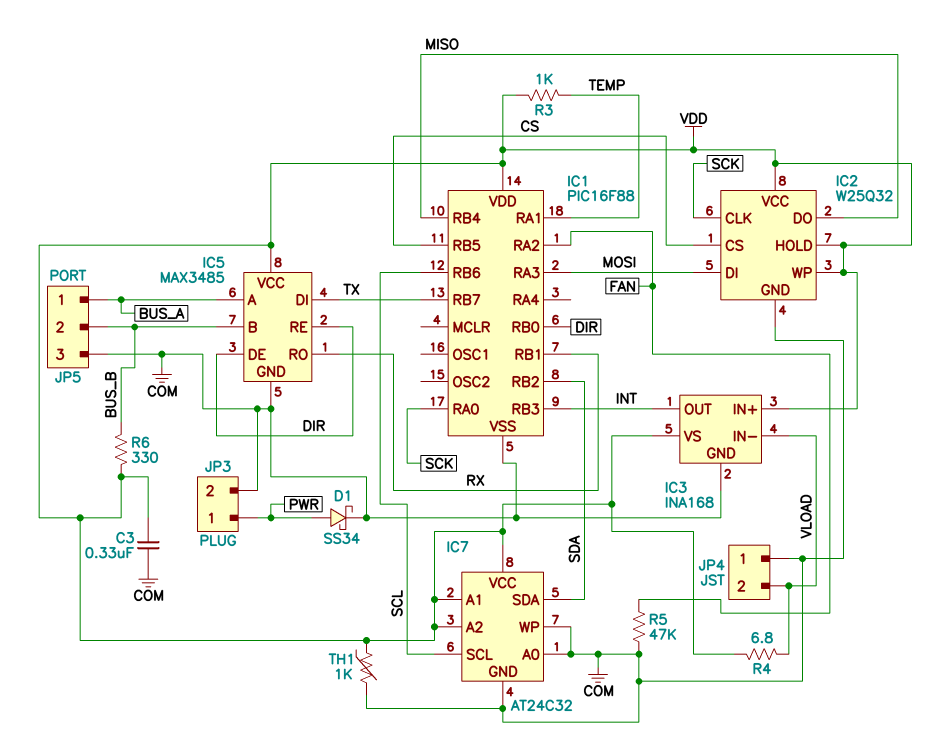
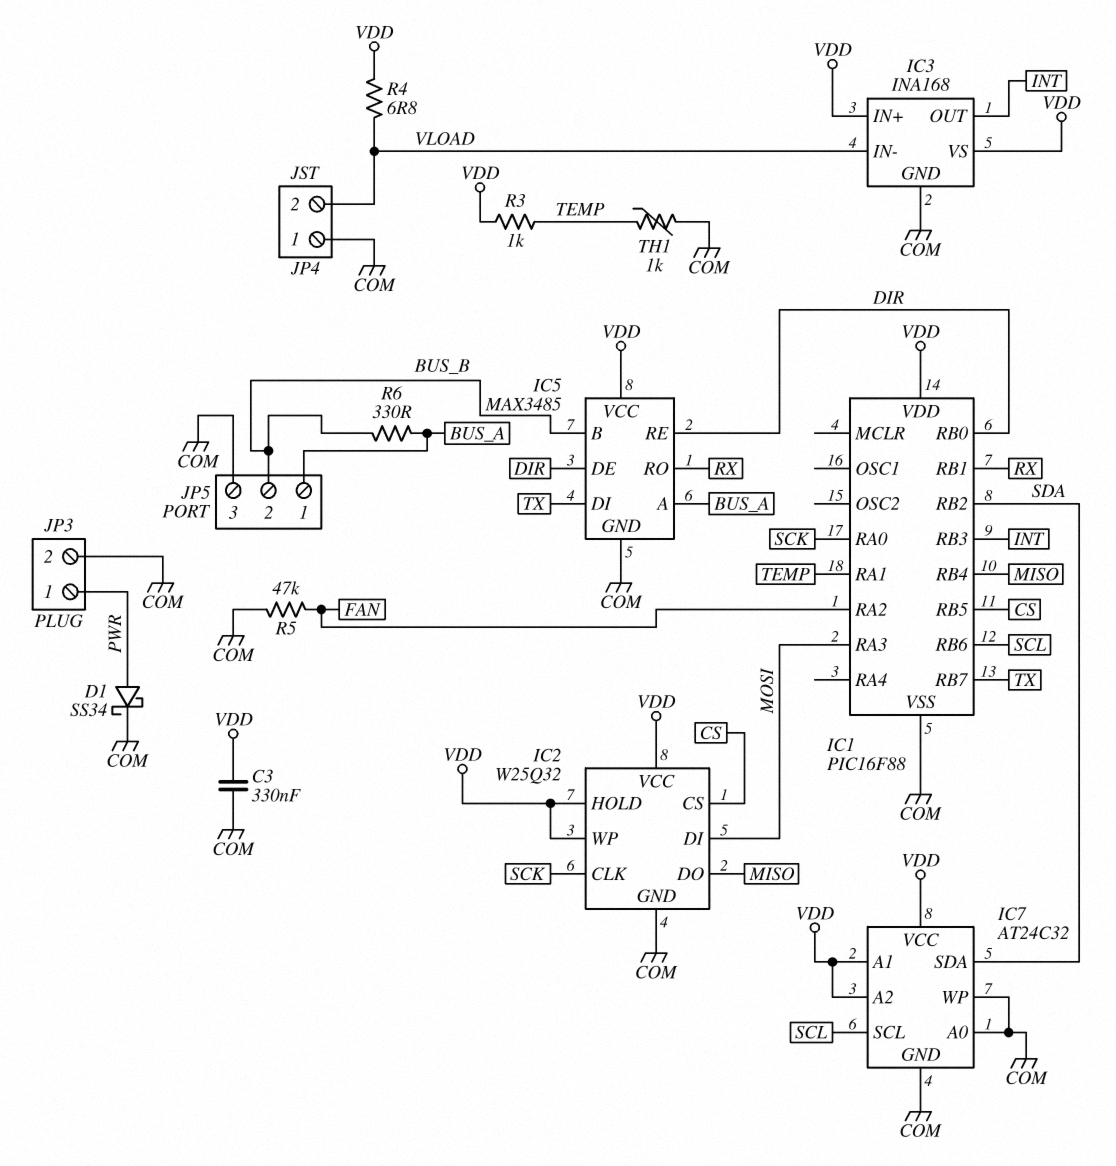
R6: 330 (BUS_B, VDD) -> 330 (BUS_A, BUS_B)
TH1: 1k (COM, VDD) -> 1k (COM, TEMP)

